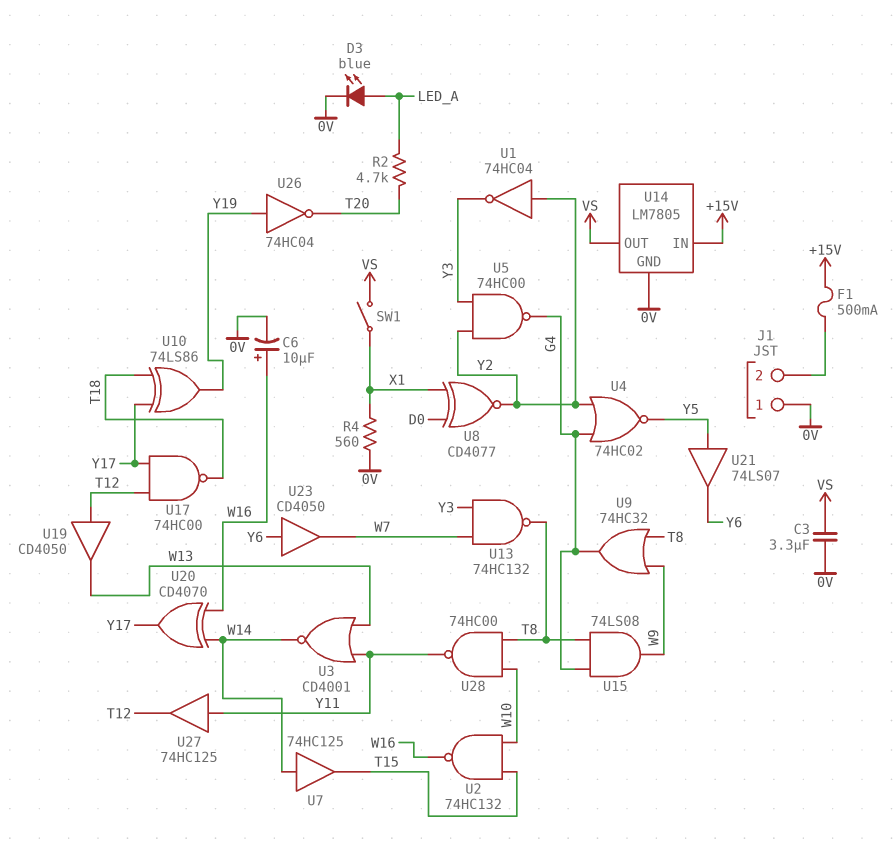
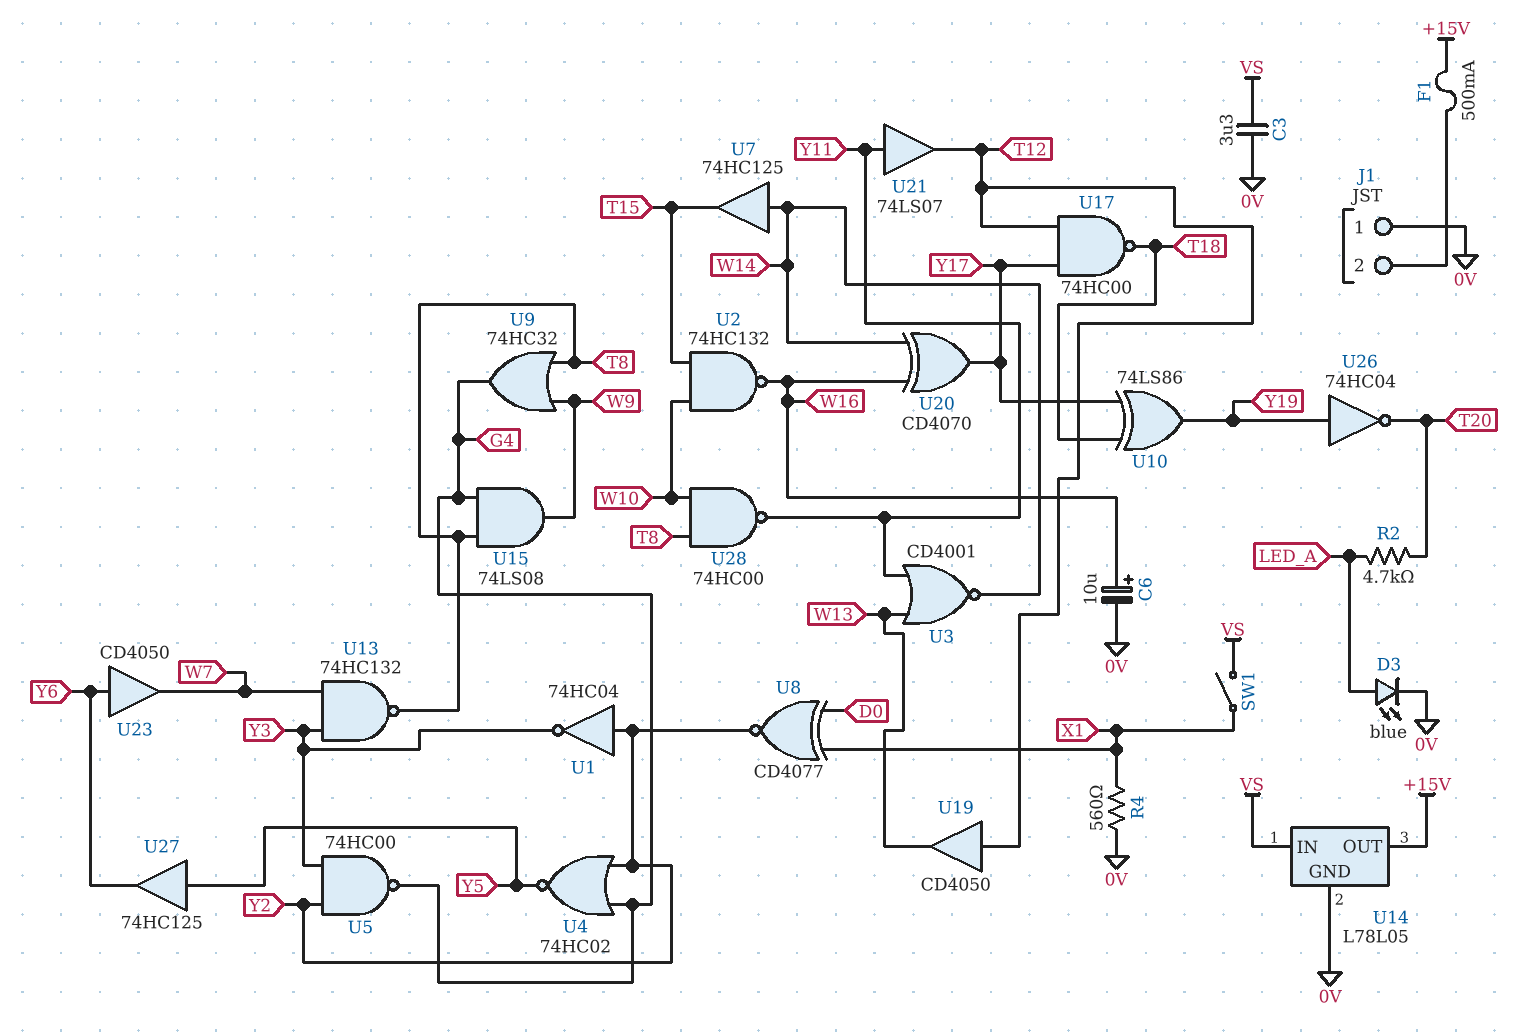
U14: LM7805 -> L78L05
U14 pin IN: +15V -> VS
U14 pin OUT: VS -> +15V
U21: buffer 74LS07 (in Y5, out Y6) -> buffer 74LS07 (in Y11, out T12)
U27: buffer 74HC125 (in Y11, out T12) -> buffer 74HC125 (in Y5, out Y6)

